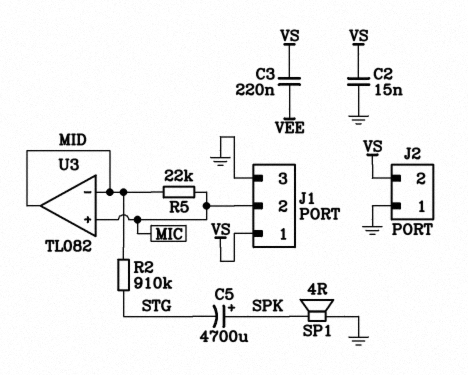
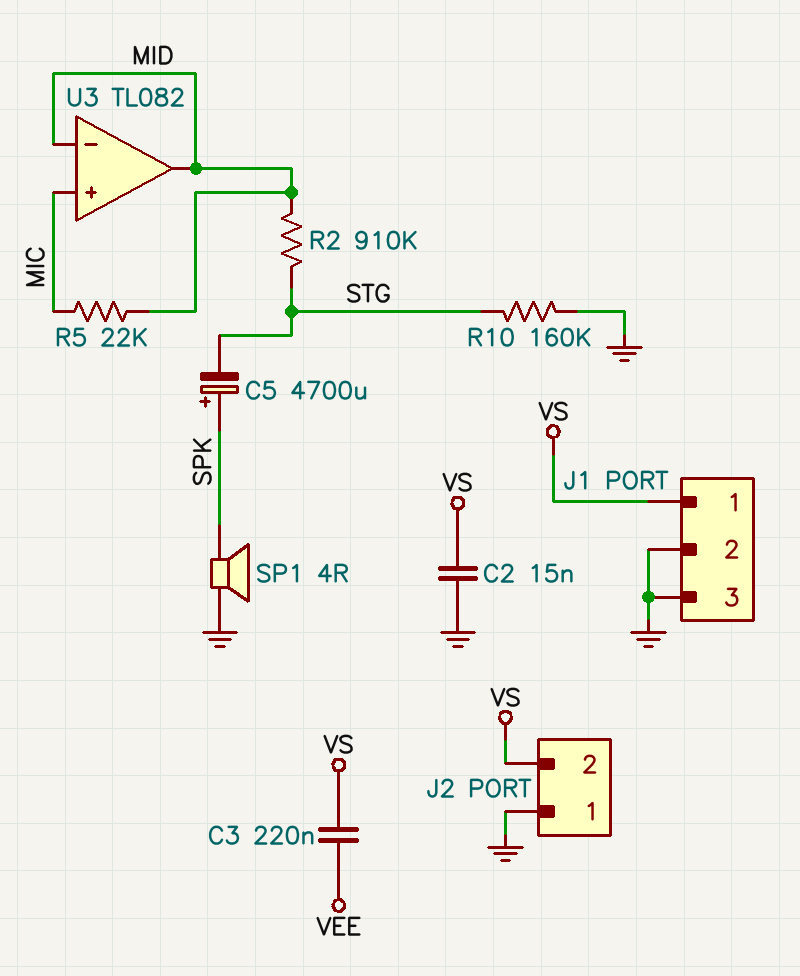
J1 pin 2: MIC -> GND
R10: none -> 160k (GND, STG)

